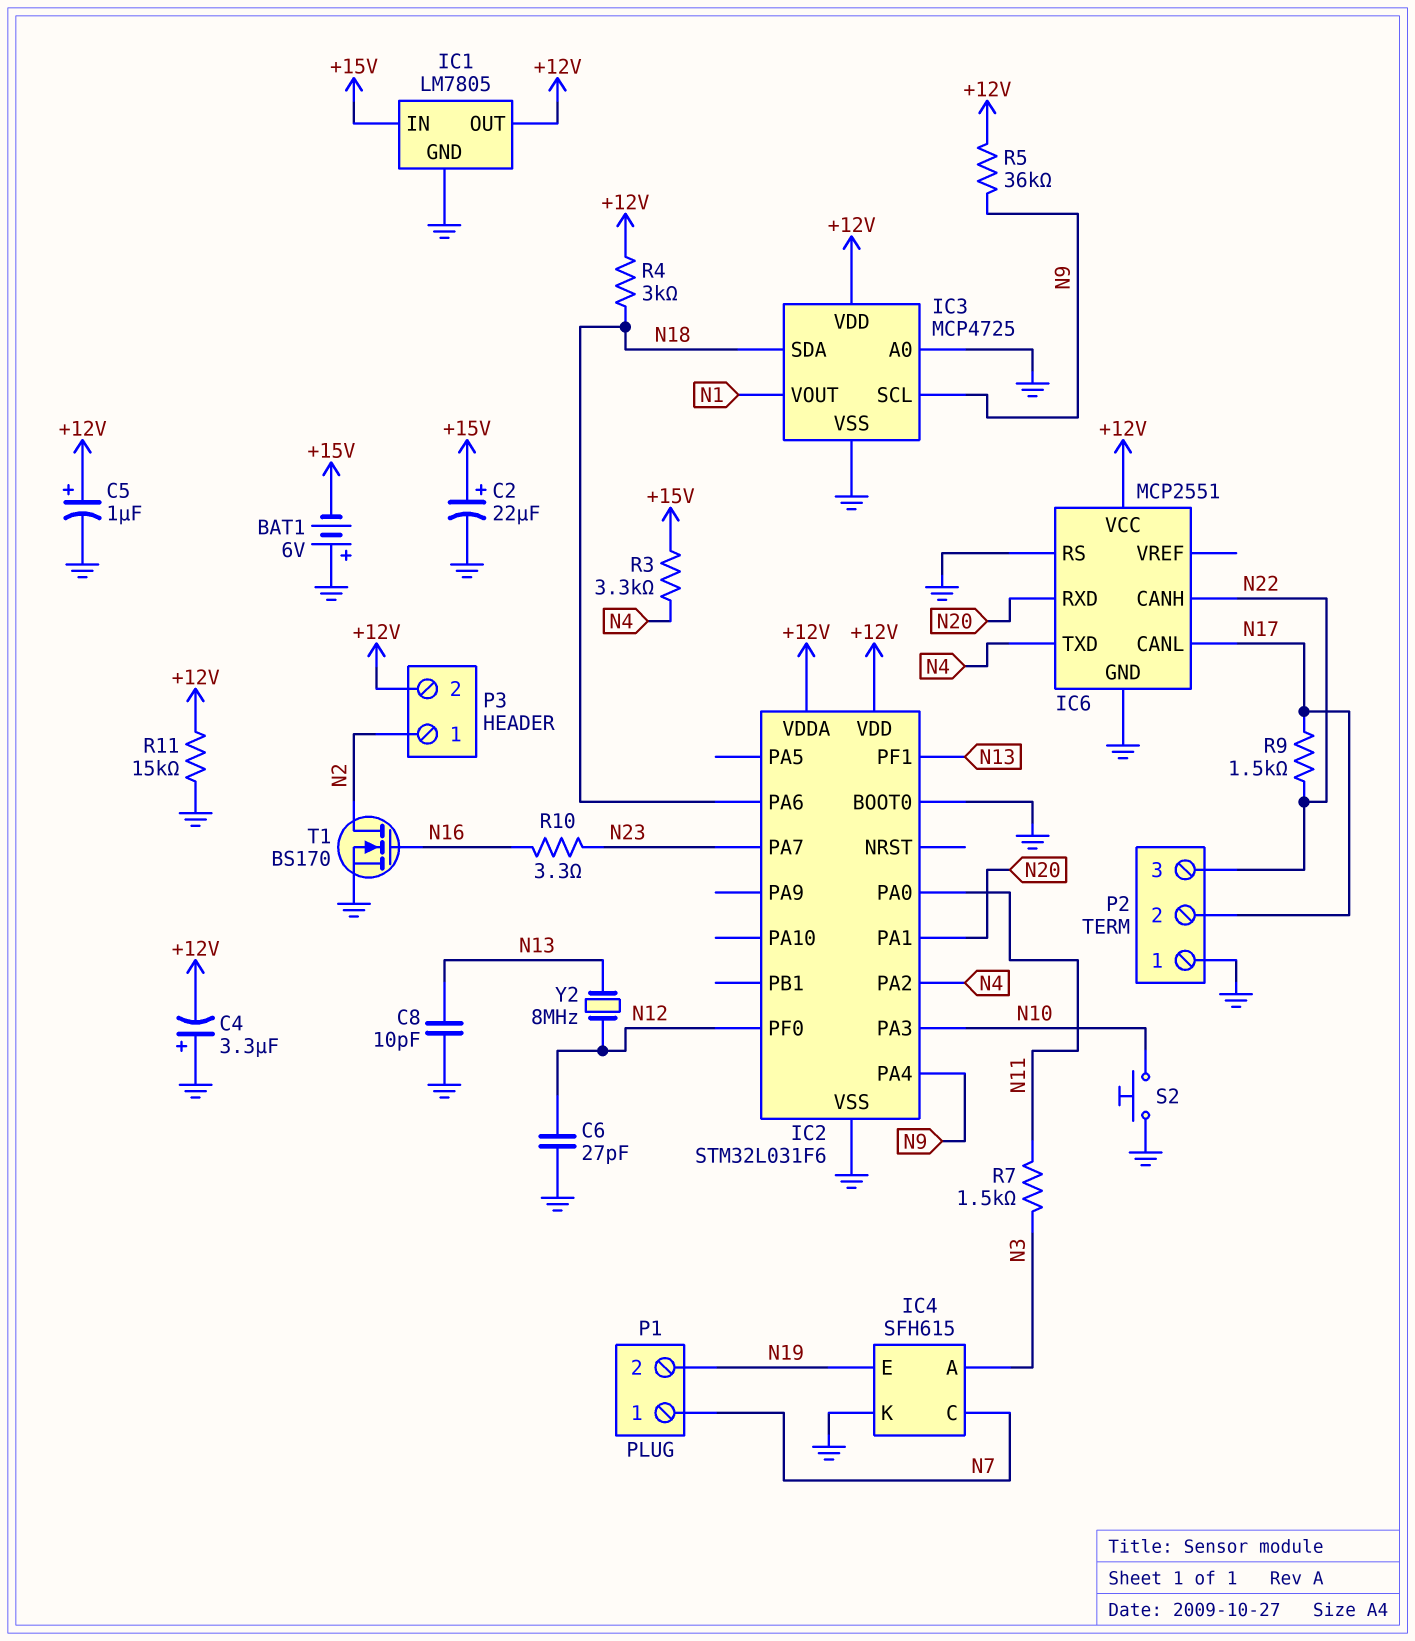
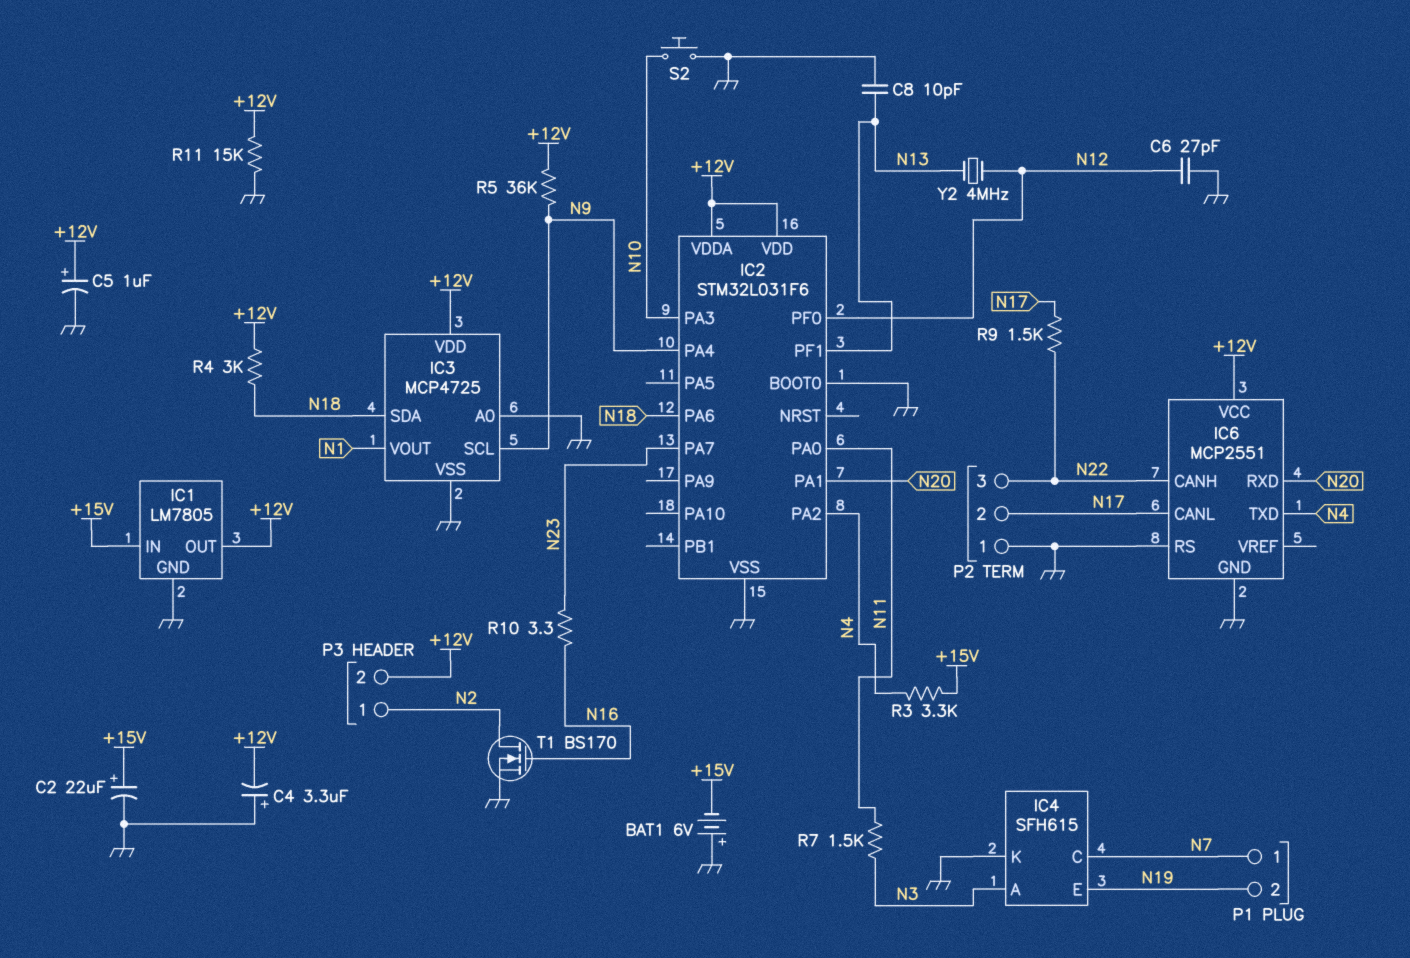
Y2: 8MHz (N12, N13) -> 4MHz (N12, N13)

